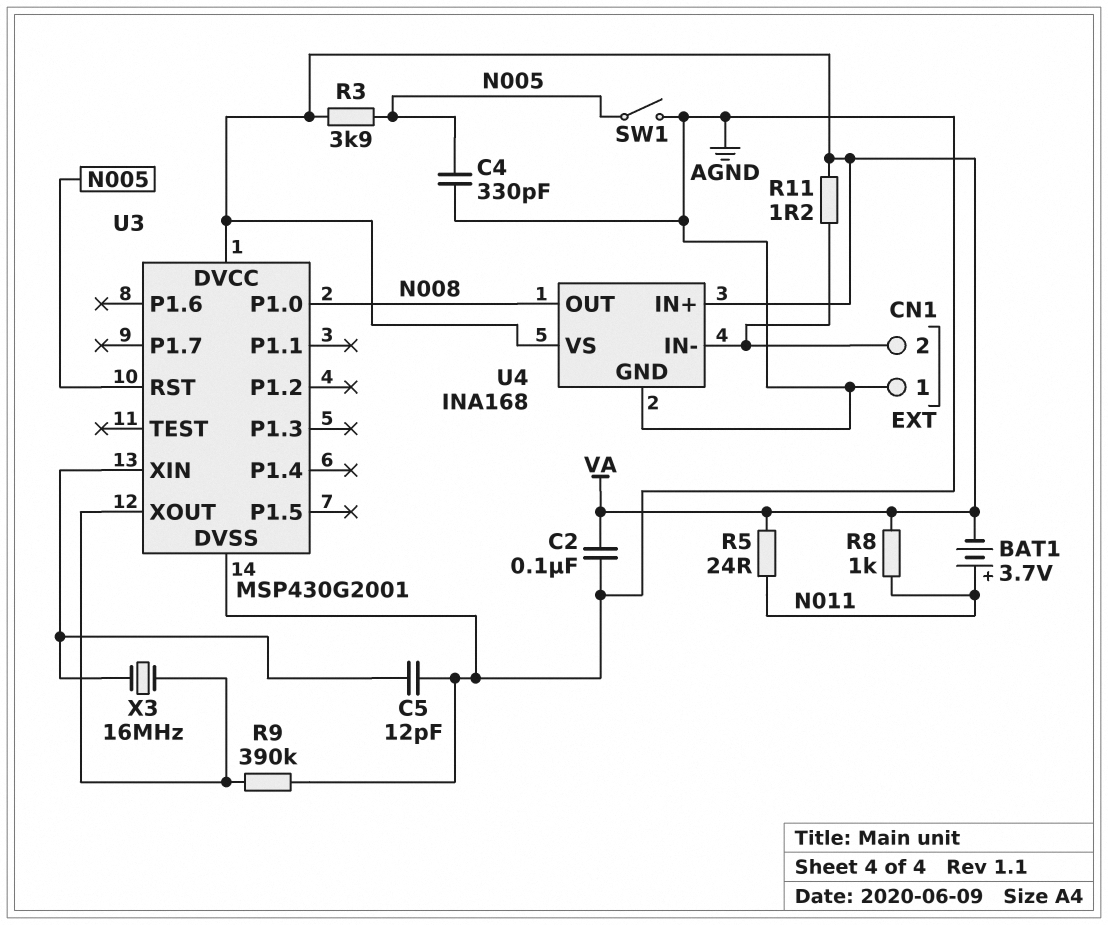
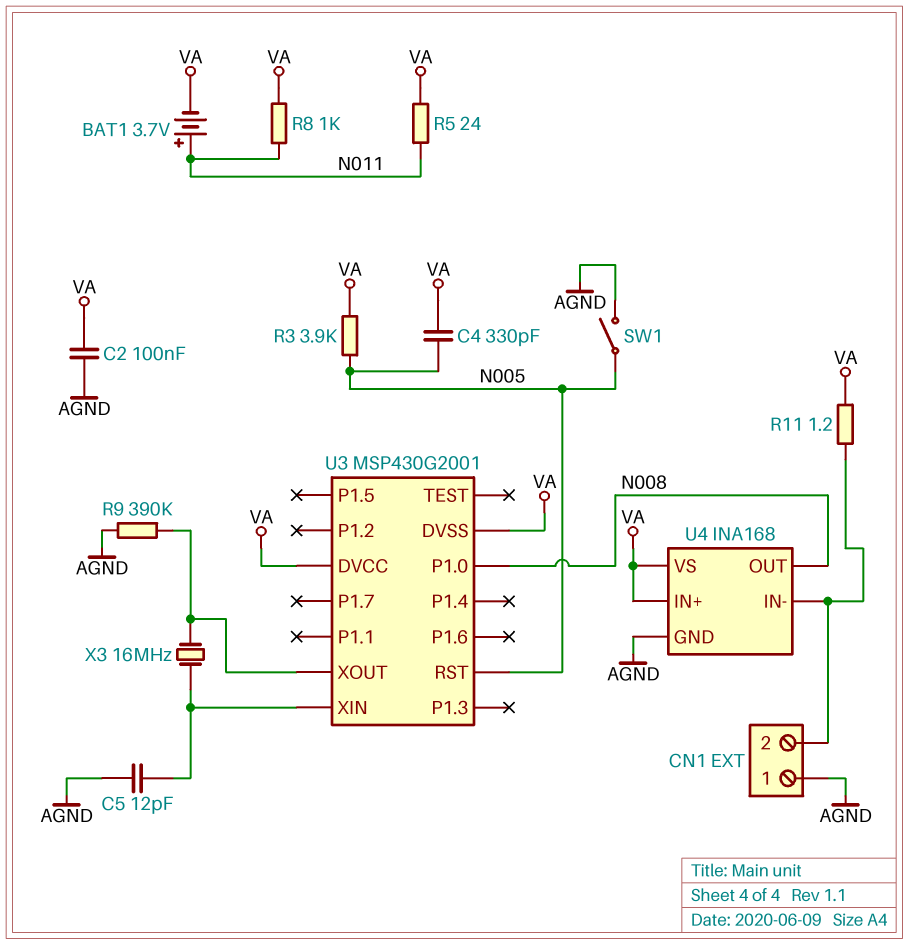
C4: 330pF (AGND, N005) -> 330pF (N005, VA)
U3 pin DVSS: AGND -> VA

